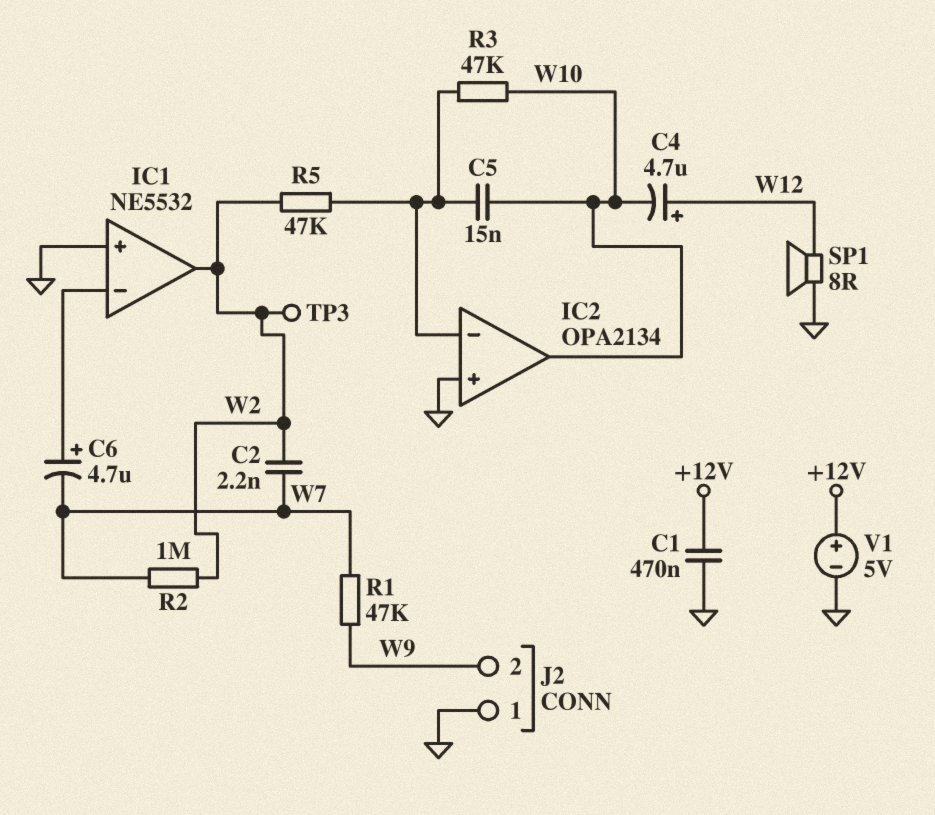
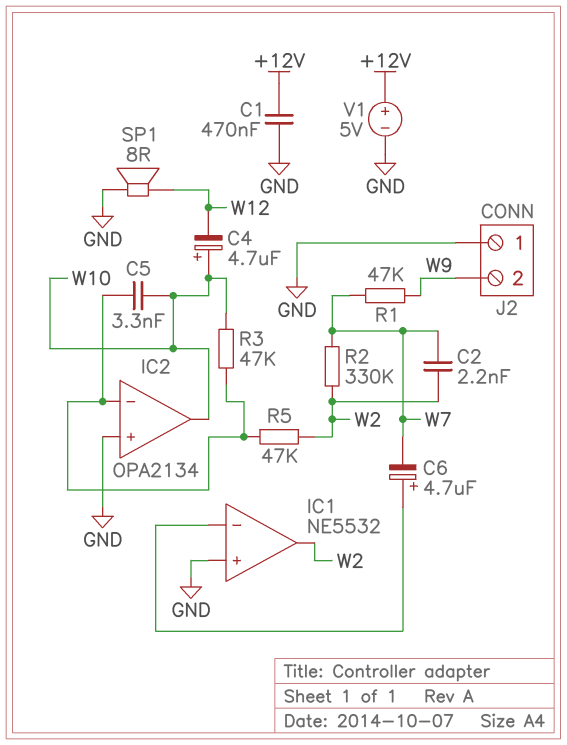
C4: 4.7uF (plus W12, minus W10) -> 4.7uF (plus W10, minus W12)
C5: 15nF (IC2/in-, W10) -> 3.3nF (IC2/in-, W10)
R2: 1M (W2, W7) -> 330k (W2, W7)
TP3: test point (W2) -> none

